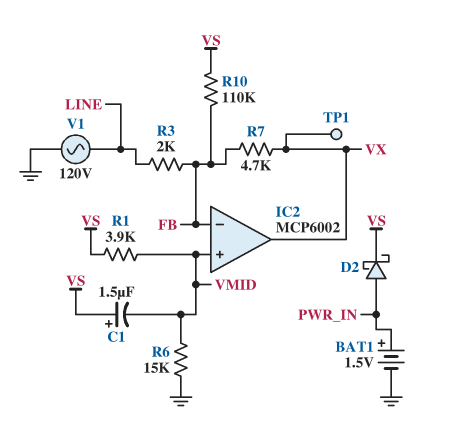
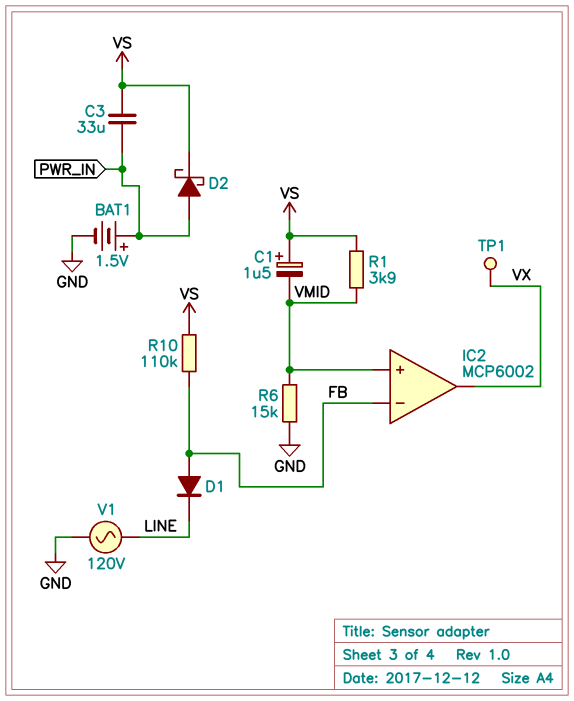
C3: none -> 33uF (PWR_IN, VS)
D1: none -> diode (A FB, K LINE)
R3: 2k (FB, LINE) -> none
R7: 4.7k (FB, VX) -> none

